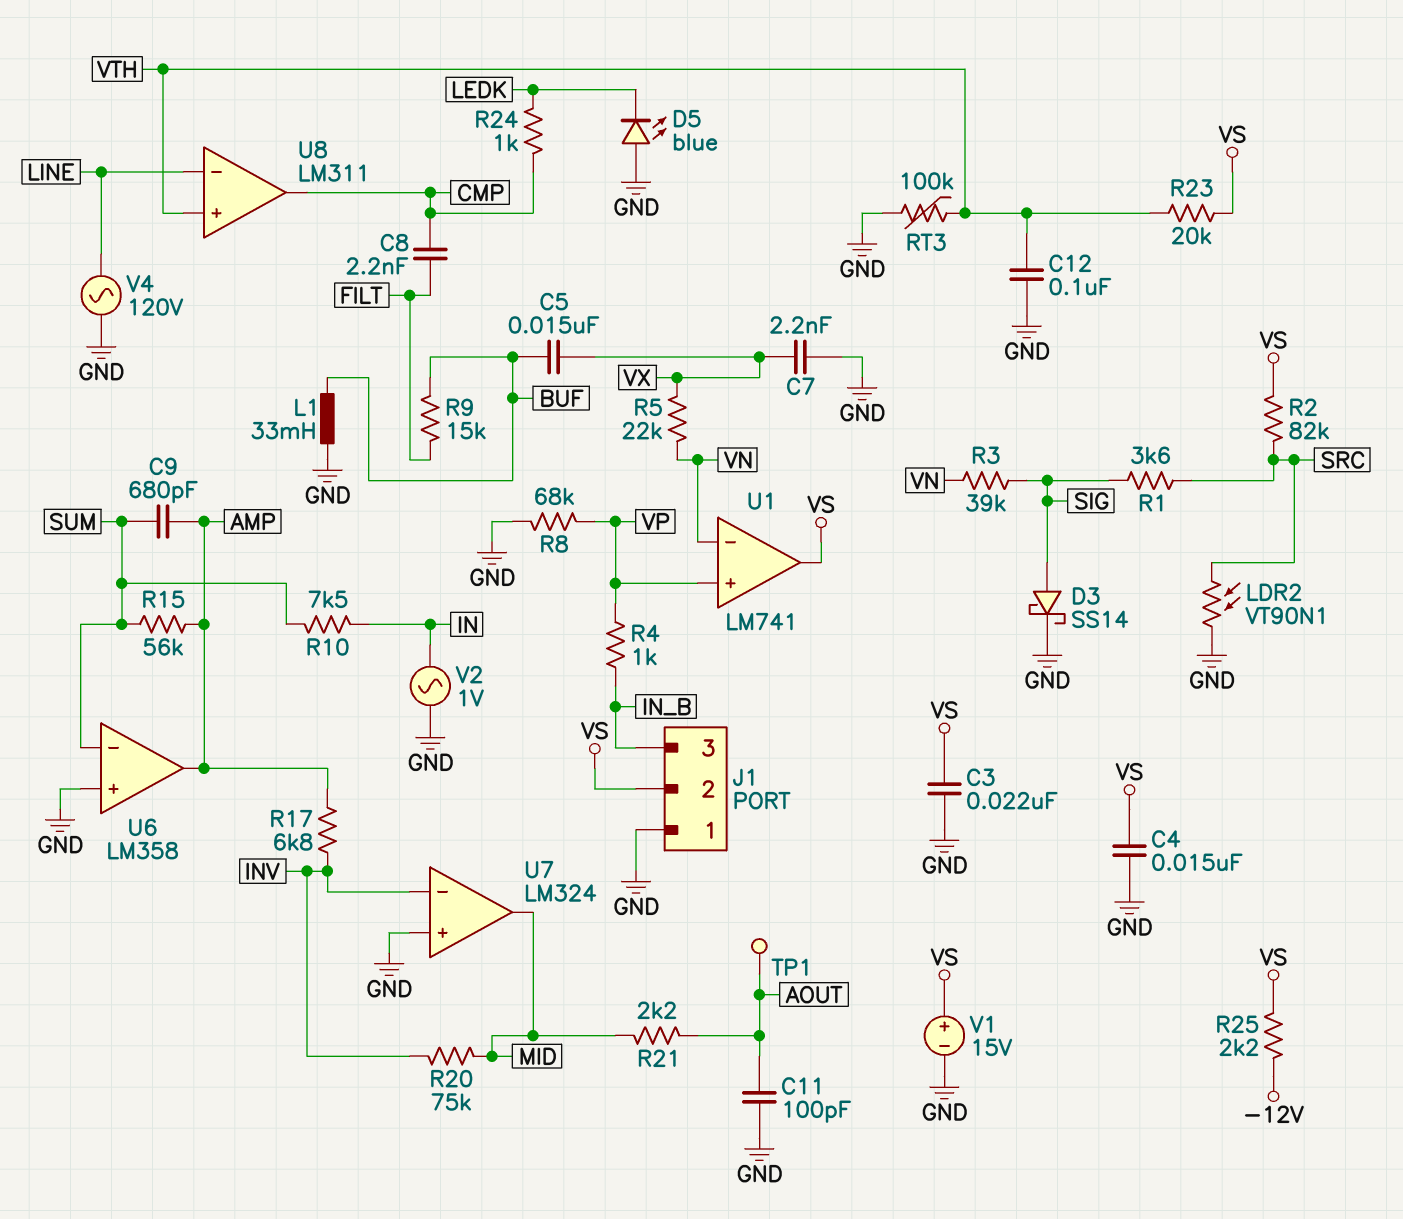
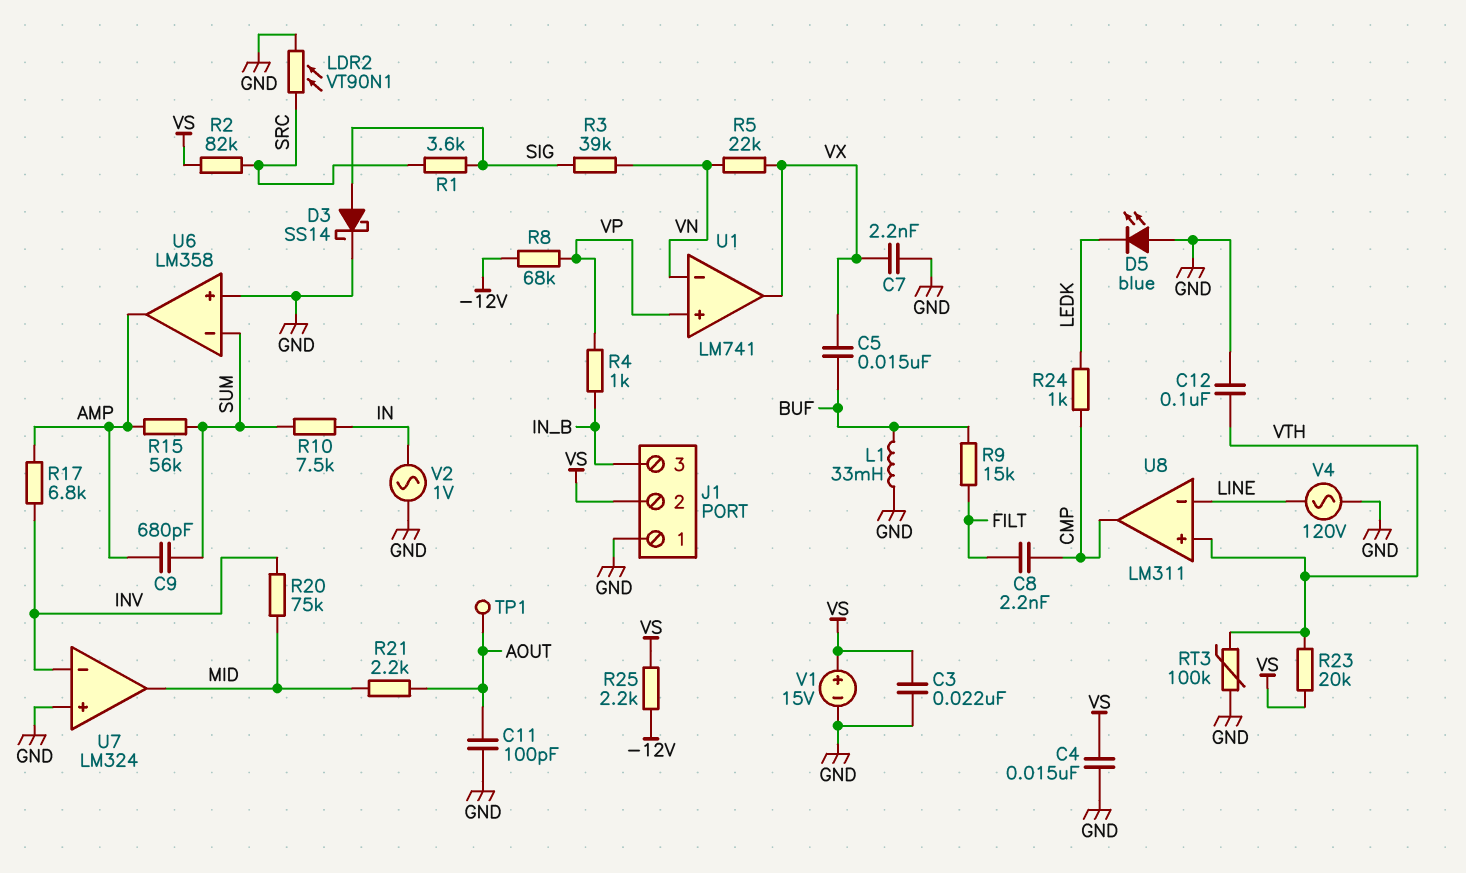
R8: 68k (GND, VP) -> 68k (-12V, VP)
U1 pin out: VS -> VX

